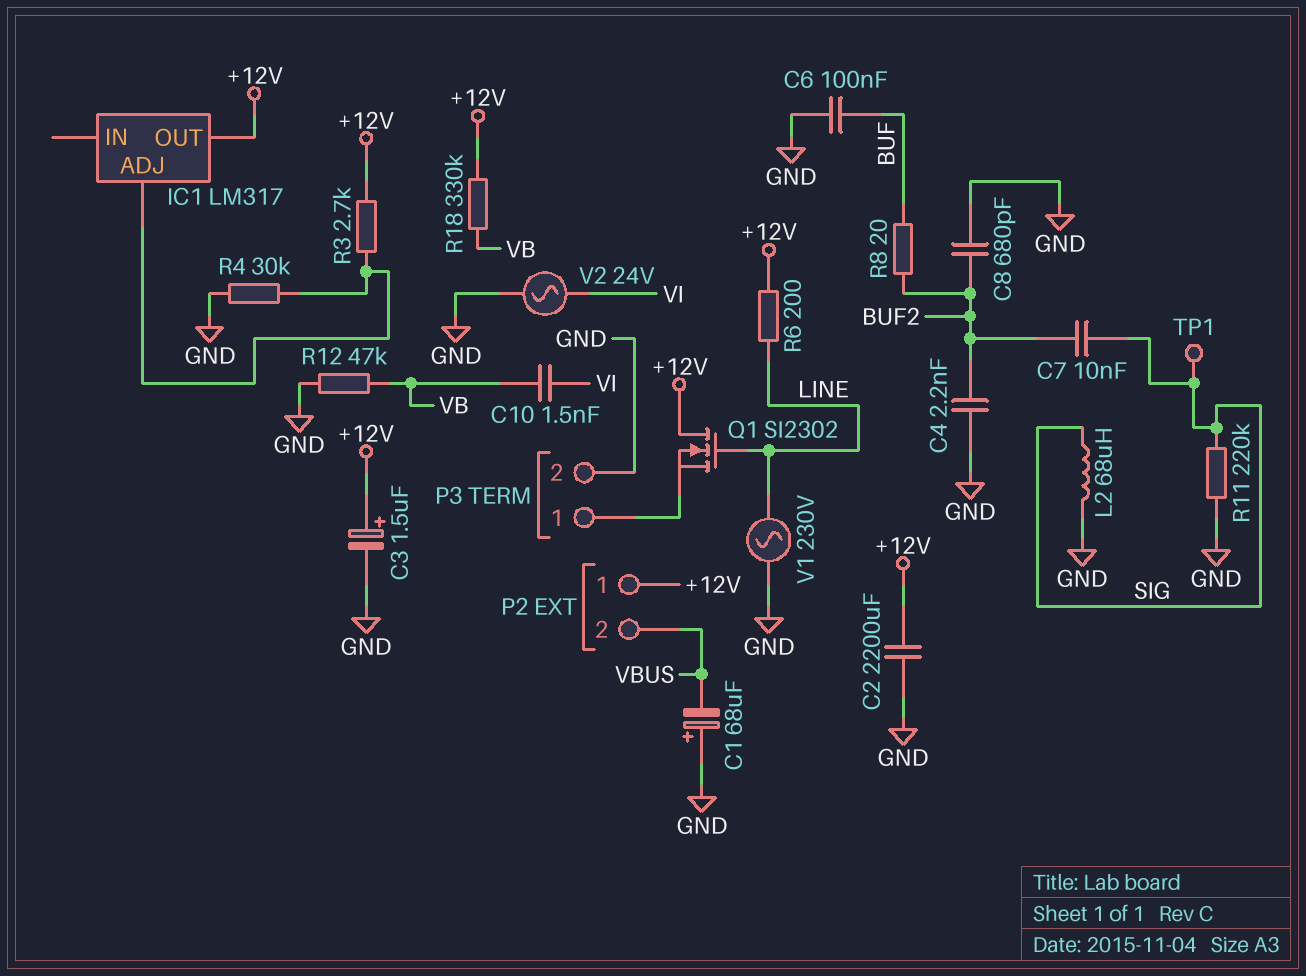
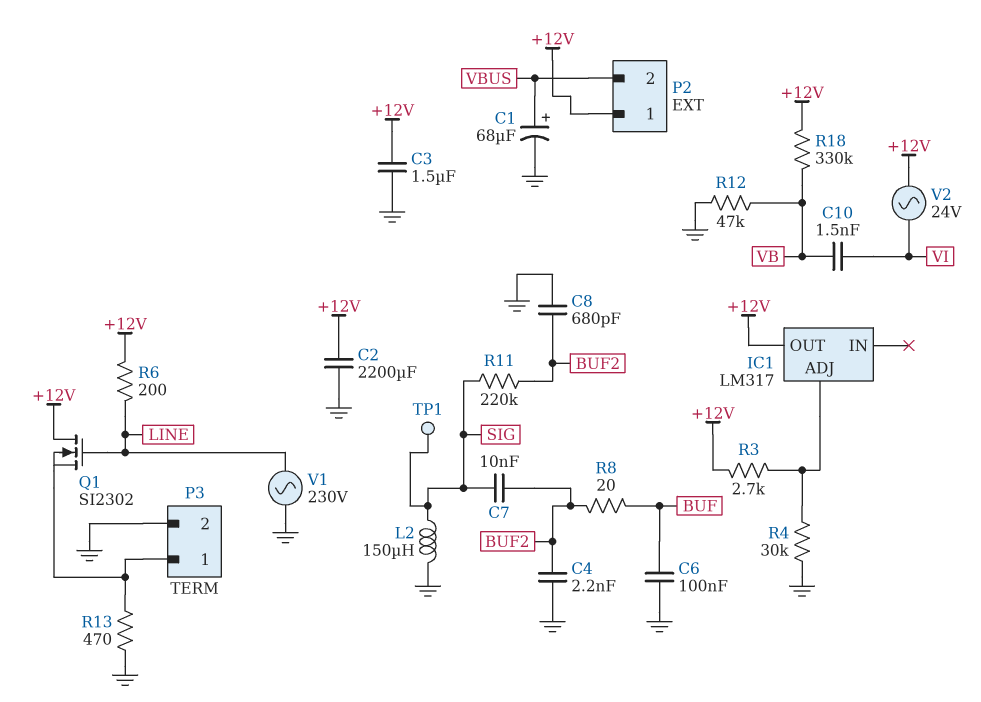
C1: 68uF (plus GND, minus VBUS) -> 68uF (plus VBUS, minus GND)
C3: 1.5uF (plus +12V, minus GND) -> 1.5uF (+12V, GND)
L2: 68uH (GND, SIG) -> 150uH (GND, SIG)
R11: 220k (GND, SIG) -> 220k (BUF2, SIG)
R13: none -> 470 (GND, P3/1)
V2: AC 24V (GND, VI) -> AC 24V (+12V, VI)

